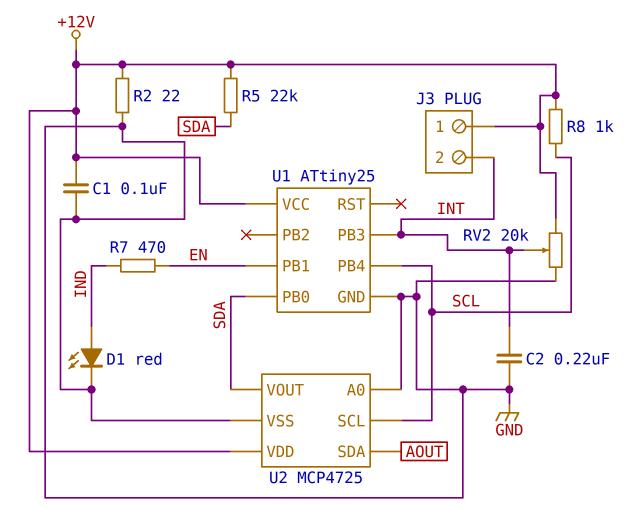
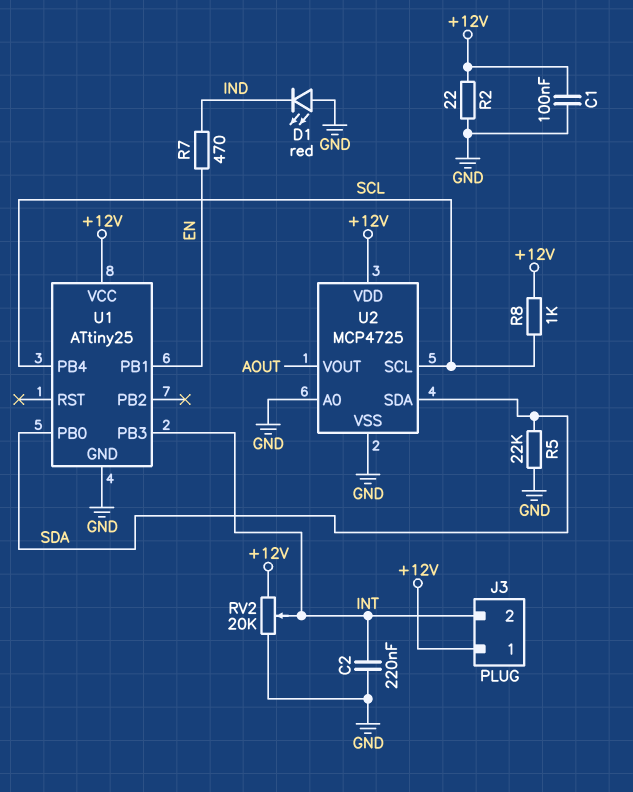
D1: LED red (A IND, K GND) -> LED red (A GND, K IND)
R5: 22k (+12V, SDA) -> 22k (GND, SDA)
U2 pin SDA: AOUT -> SDA
U2 pin VOUT: SDA -> AOUT

